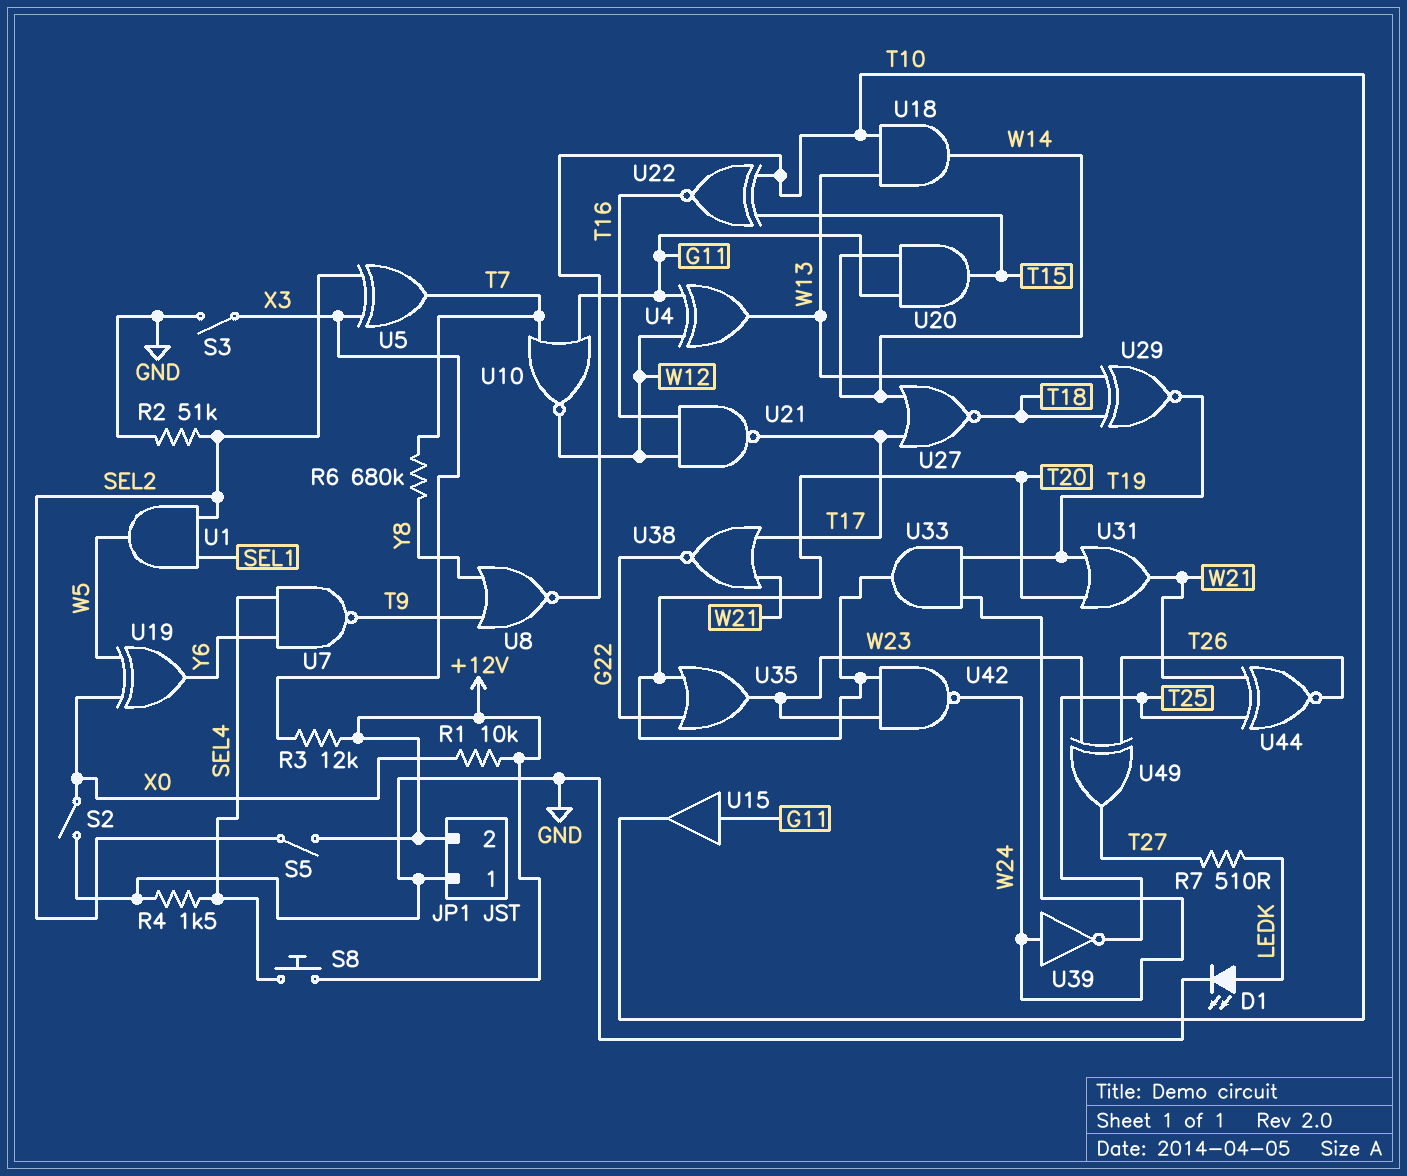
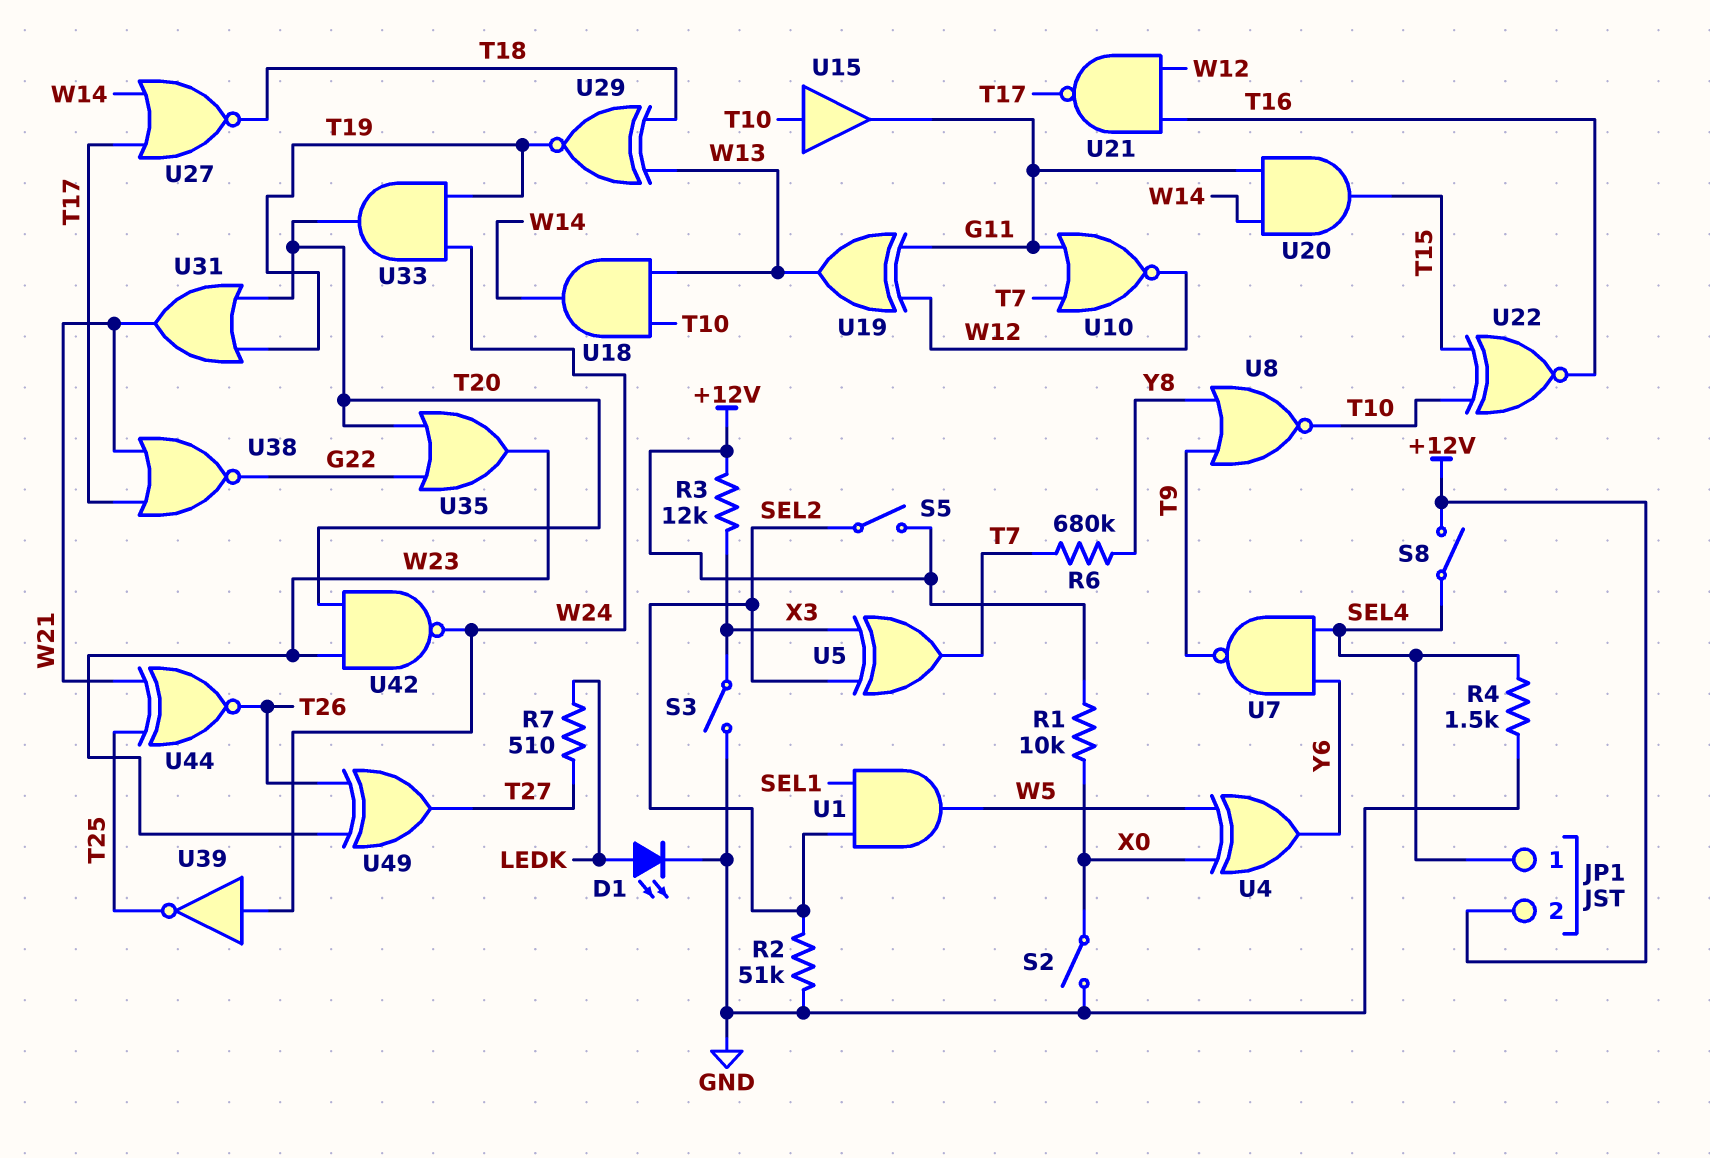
JP1 pin 1: GND -> SEL4
S8: button (+12V, SEL4) -> switch (+12V, SEL4)
U4: XOR (in G11, in W12, out W13) -> XOR (in W5, in X0, out Y6)
U15: buffer (in G11, out T10) -> buffer (in T10, out G11)
U19: XOR (in W5, in X0, out Y6) -> XOR (in G11, in W12, out W13)

